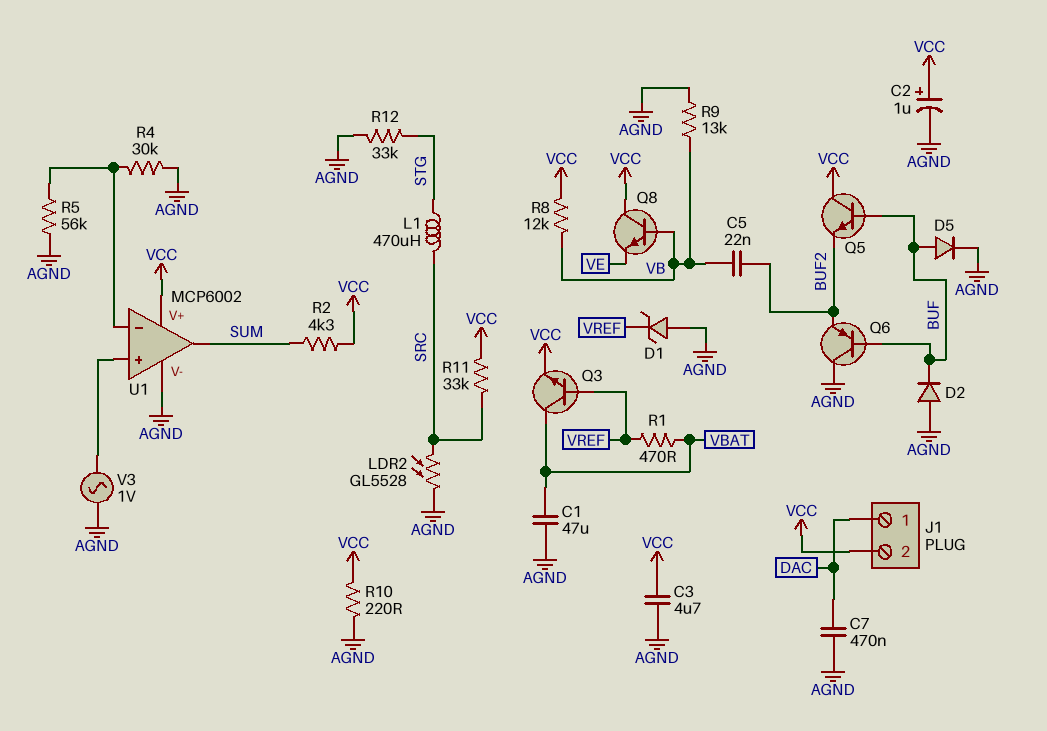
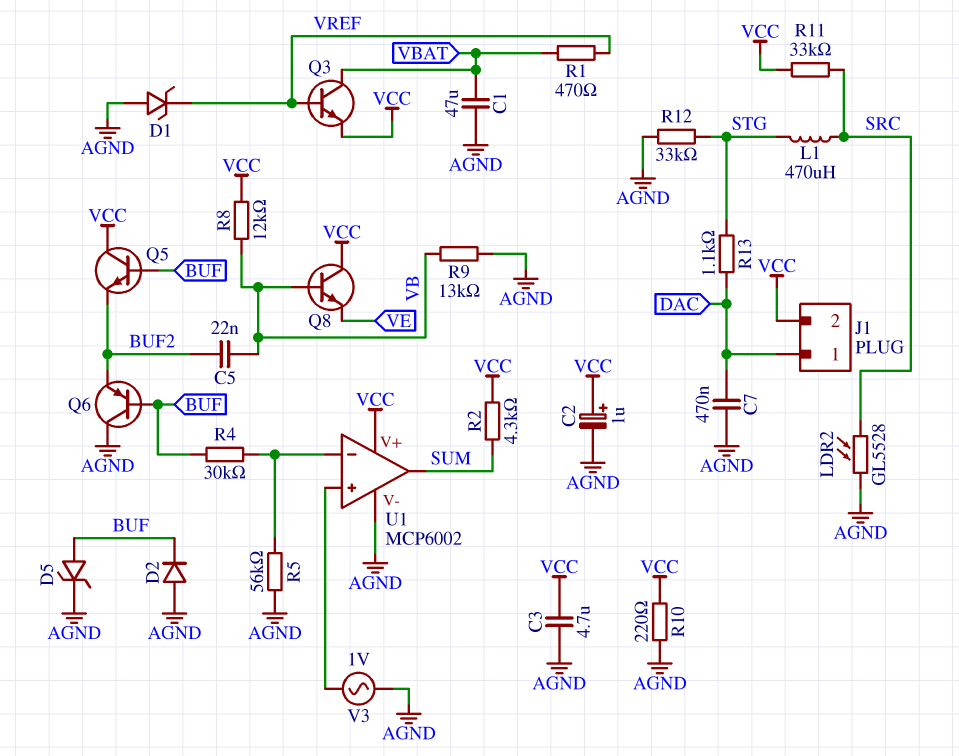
D5: diode (A BUF, K AGND) -> zener (A BUF, K AGND)
R4: 30k (AGND, U1/in-) -> 30k (BUF, U1/in-)
R13: none -> 1.1k (DAC, STG)

